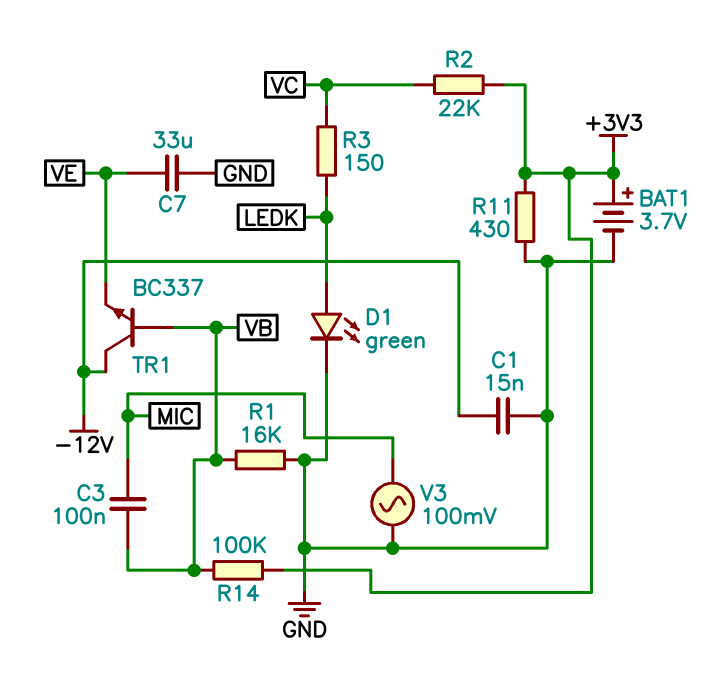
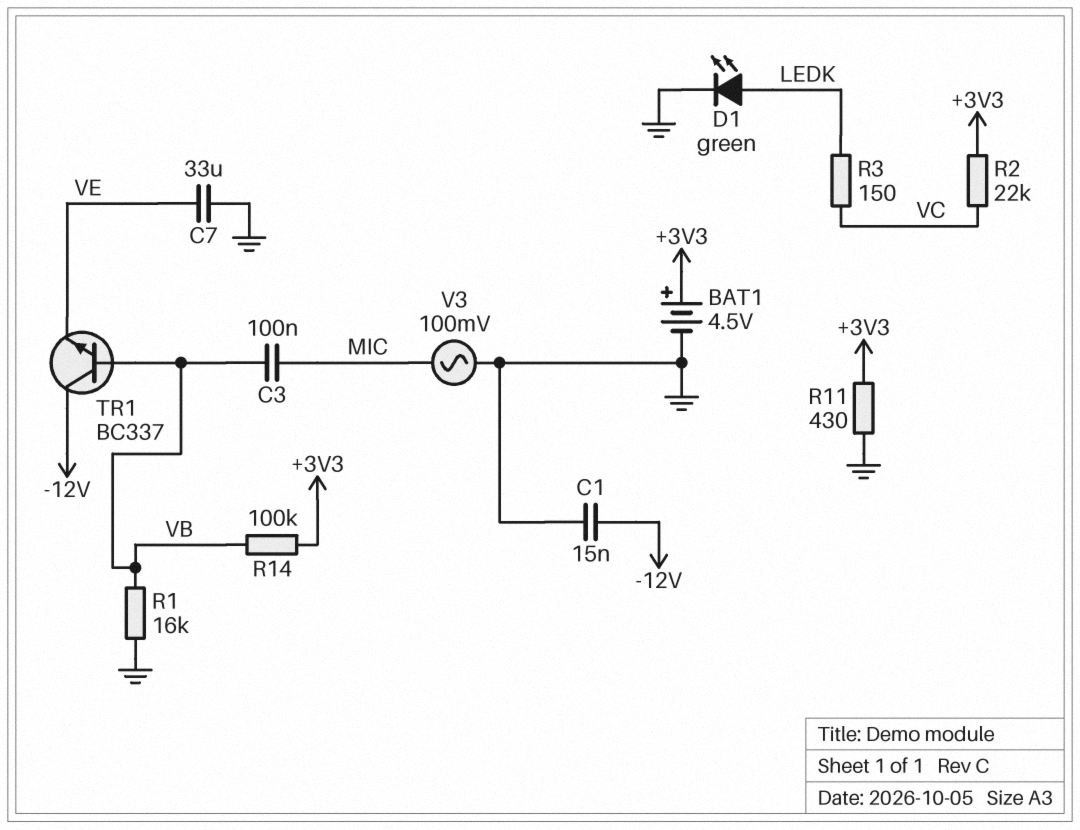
BAT1: 3.7V (plus +3V3, minus GND) -> 4.5V (plus +3V3, minus GND)

